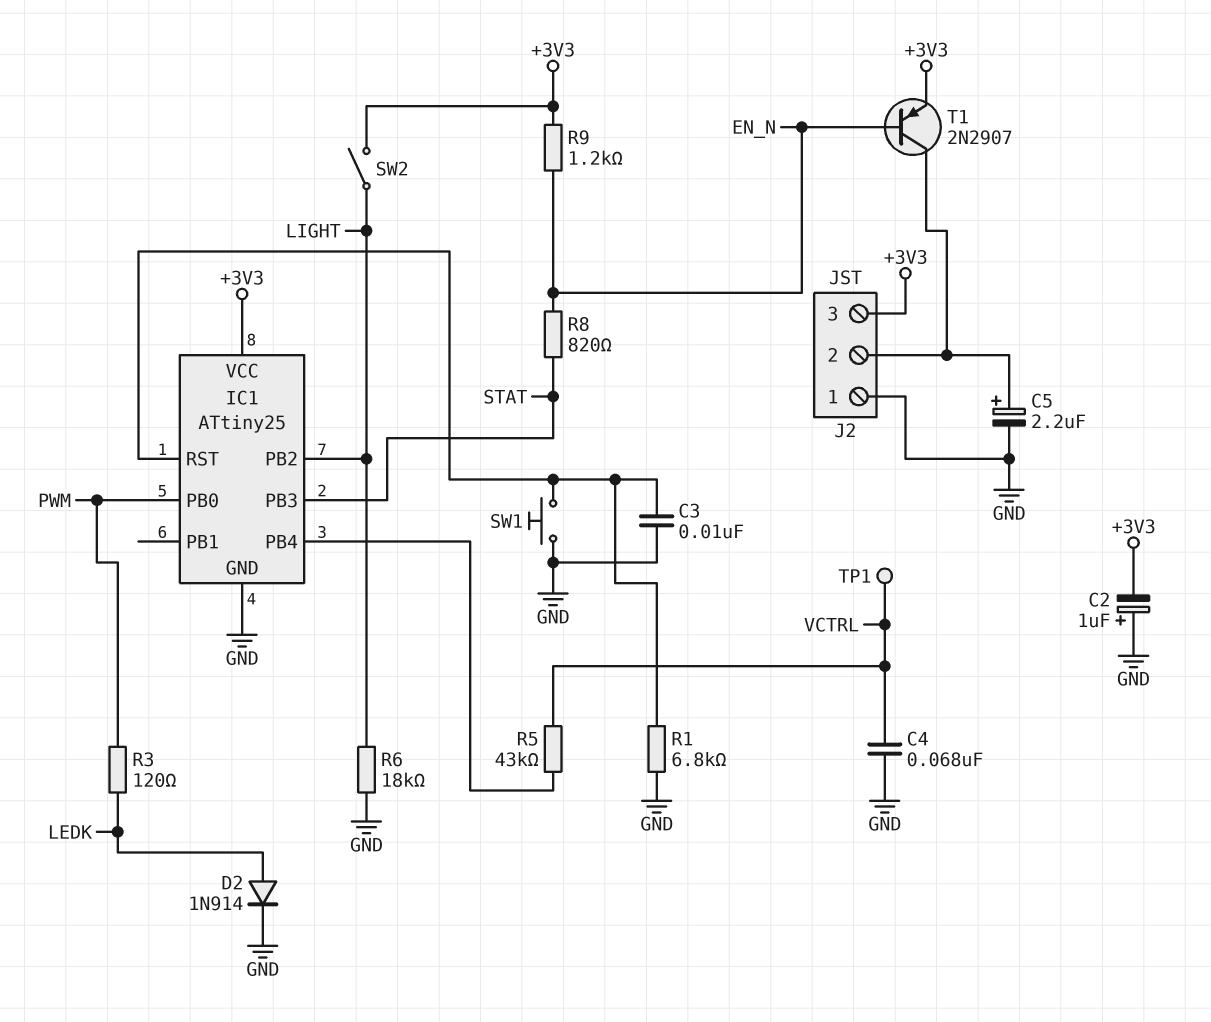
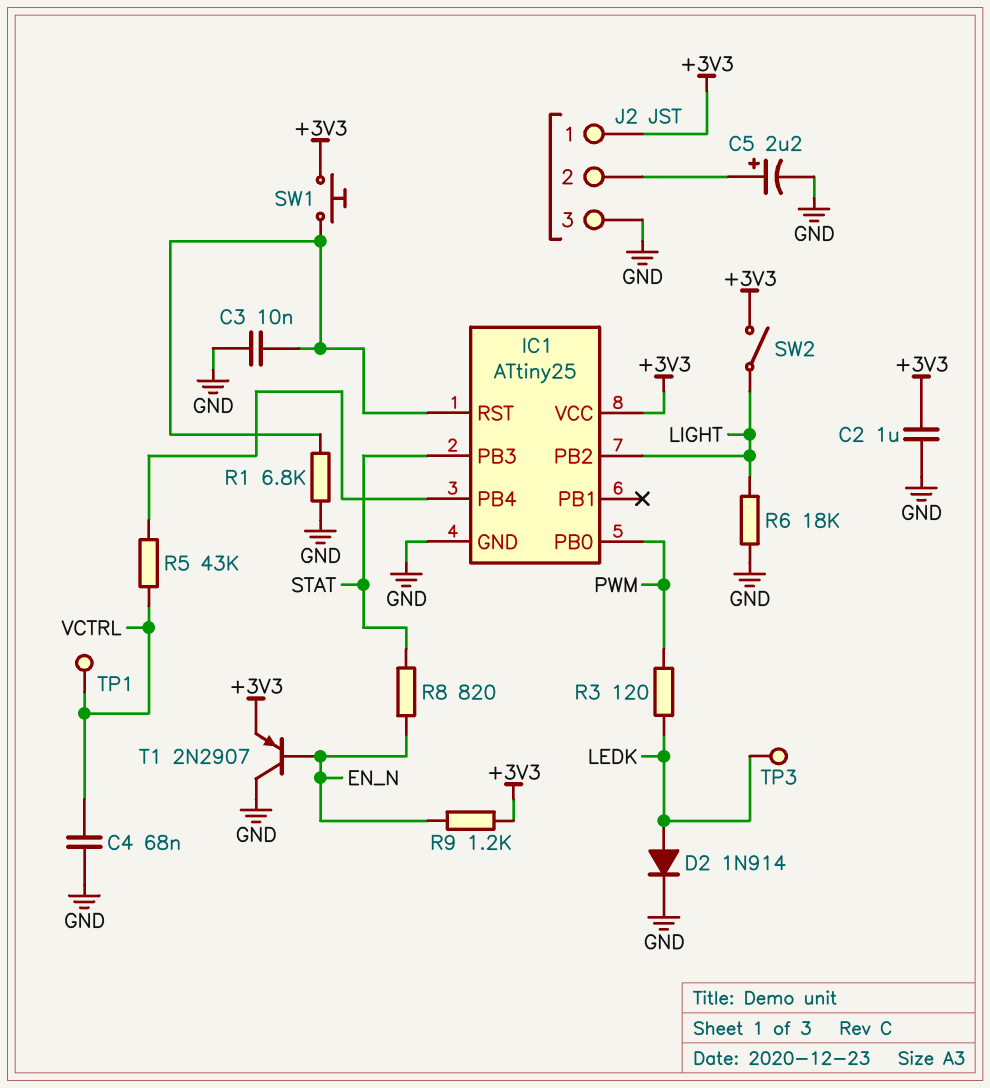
C2: 1uF (plus GND, minus +3V3) -> 1uF (+3V3, GND)
J2 pin 1: GND -> +3V3
J2 pin 3: +3V3 -> GND
SW1: button (GND, IC1/RST) -> button (+3V3, IC1/RST)
T1: PNP 2N2907 (B EN_N, C J2/2, E +3V3) -> PNP 2N2907 (B EN_N, C GND, E +3V3)
TP3: none -> test point (LEDK)

